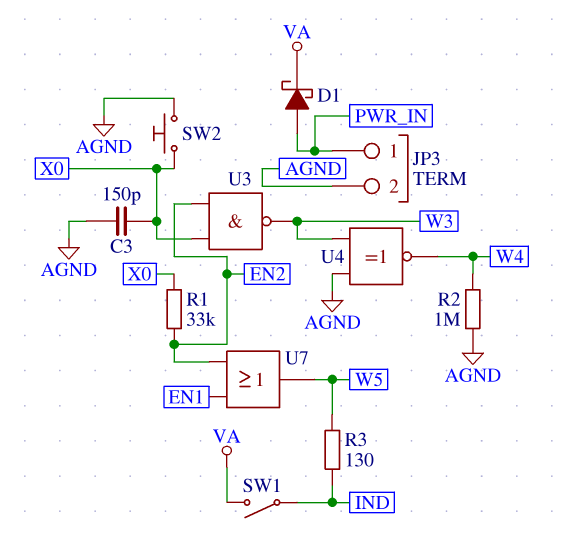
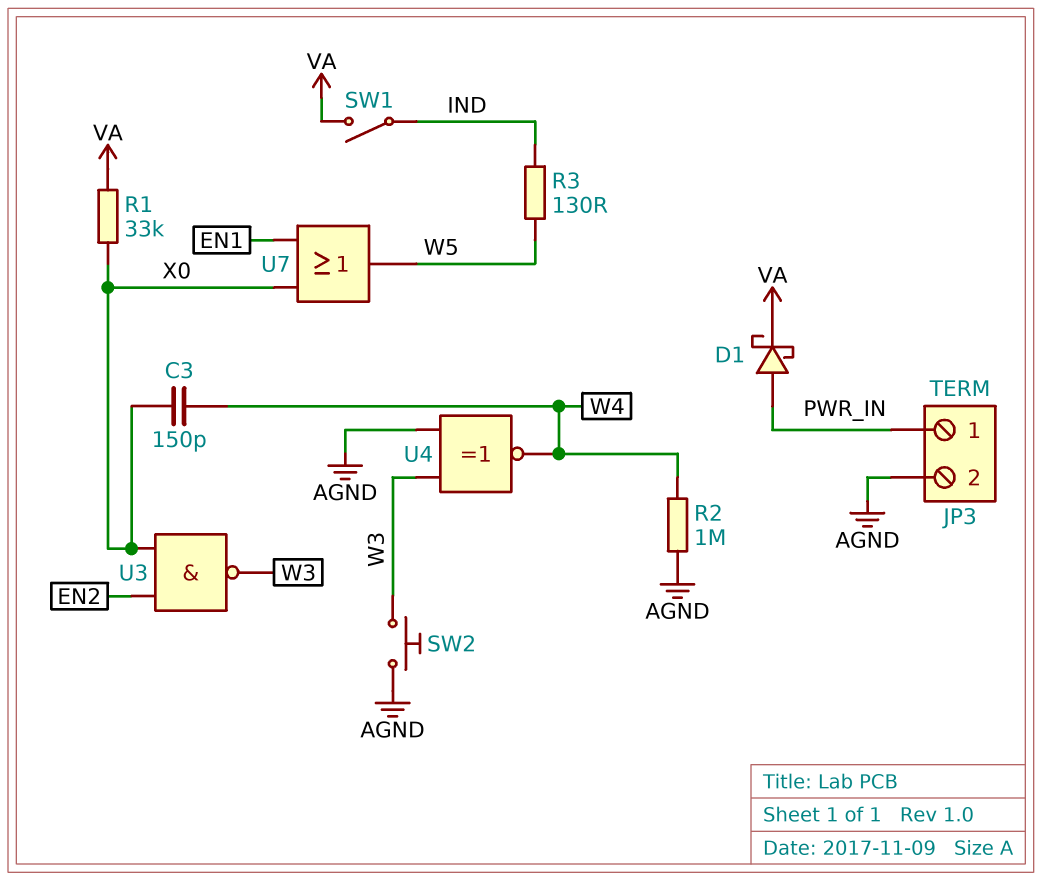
C3: 150pF (AGND, X0) -> 150pF (W4, X0)
R1: 33k (EN2, X0) -> 33k (VA, X0)
SW2: button (AGND, X0) -> button (AGND, W3)
U7: OR (in EN1, in EN2, out W5) -> OR (in EN1, in X0, out W5)

